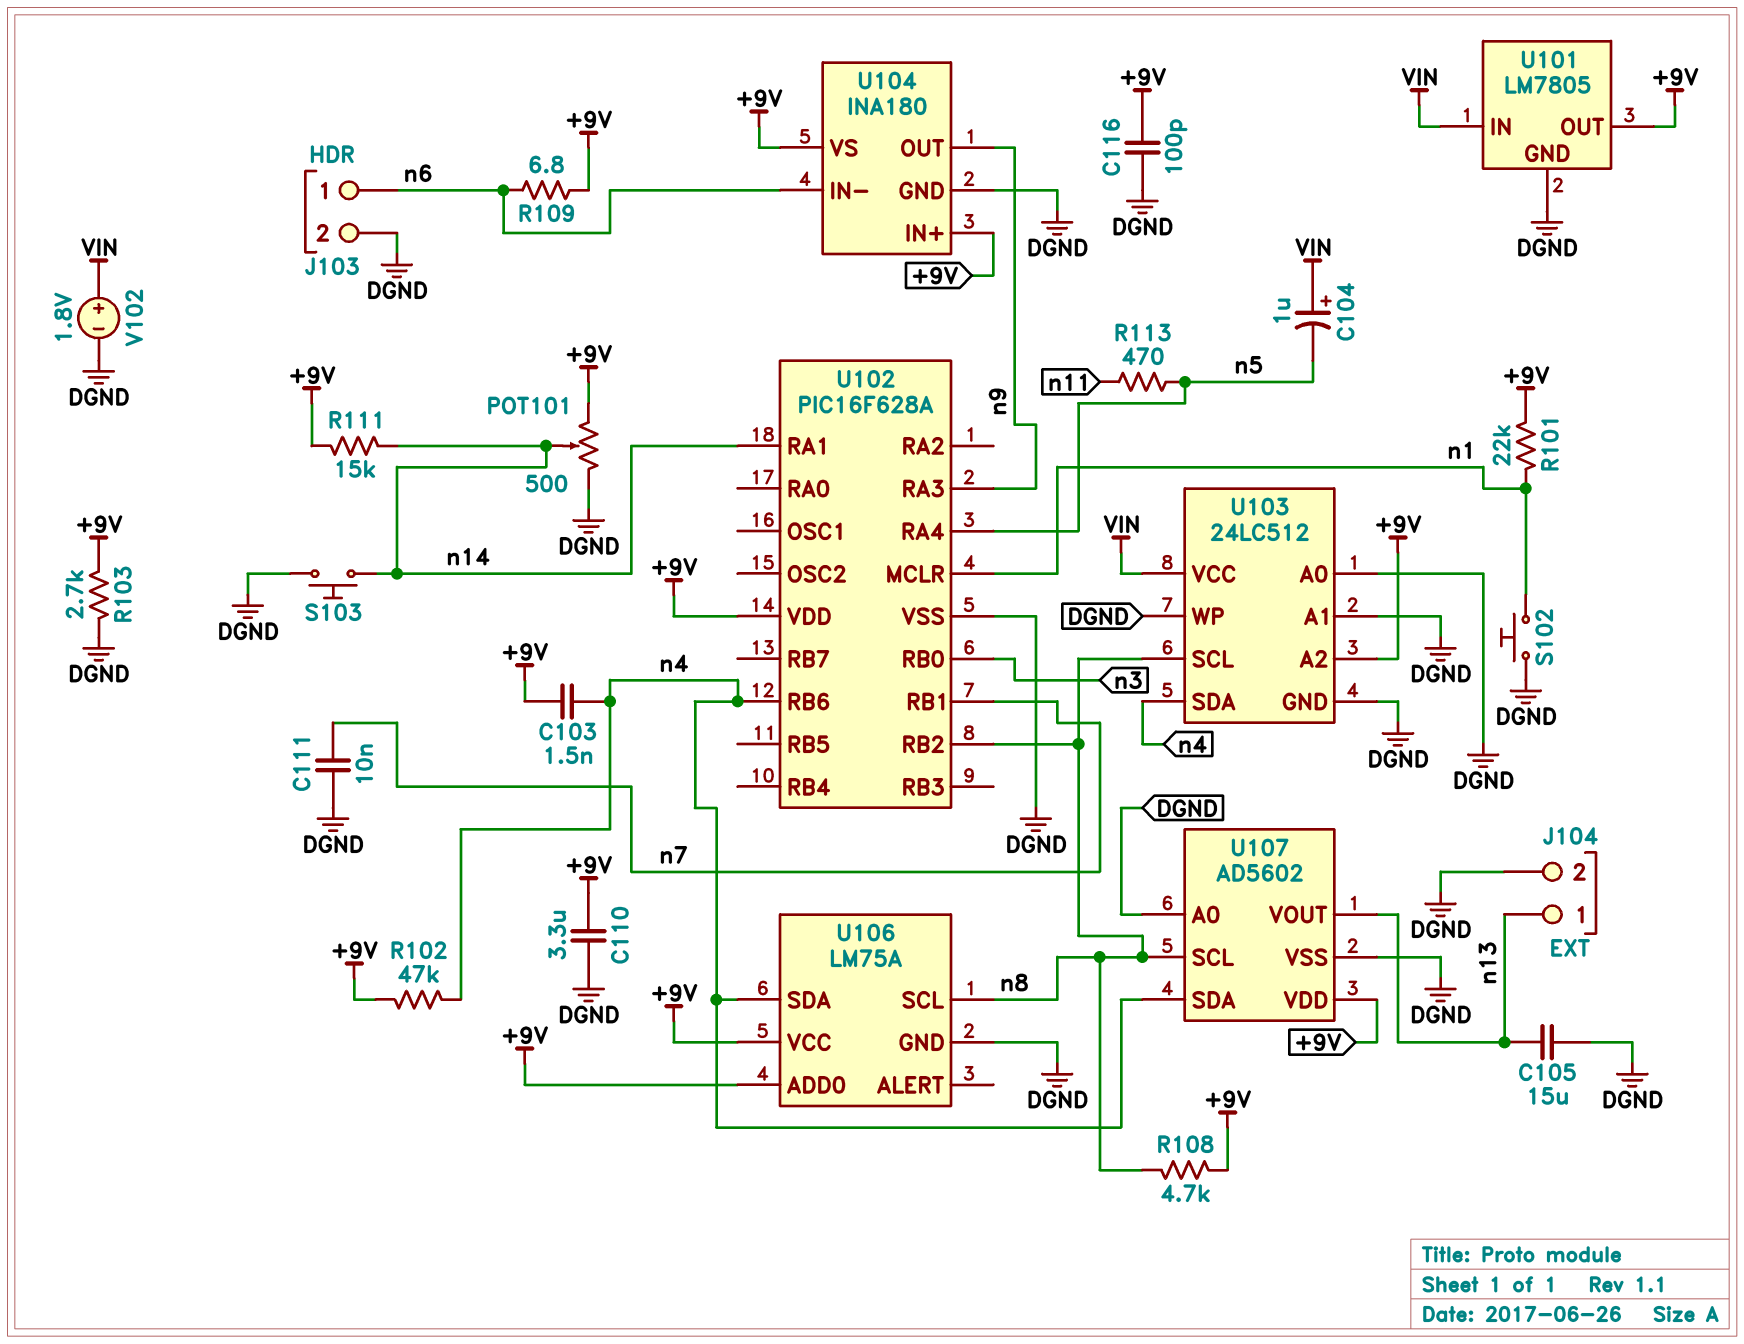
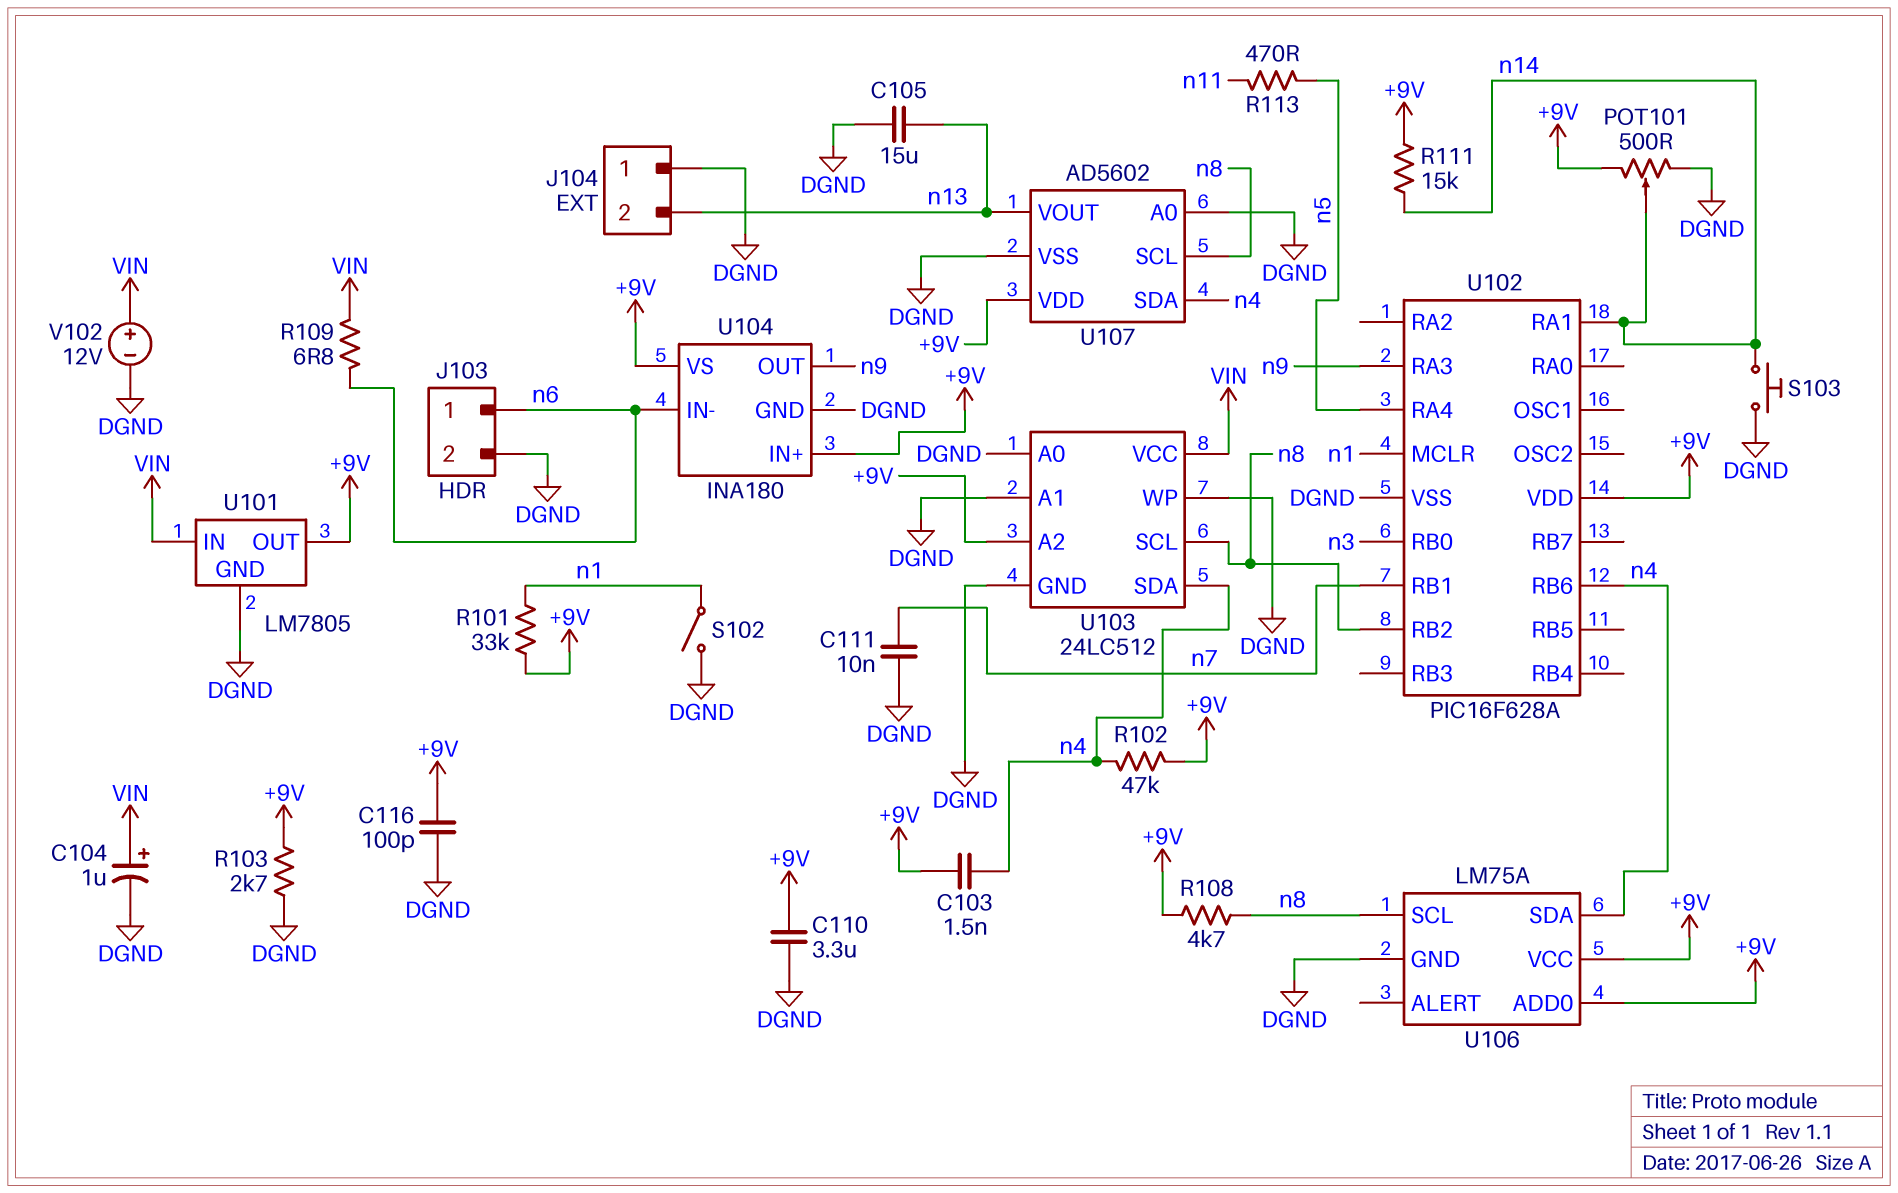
C104: 1uF (plus VIN, minus n5) -> 1uF (plus VIN, minus DGND)
J104 pin 1: n13 -> DGND
J104 pin 2: DGND -> n13
R101: 22k (+9V, n1) -> 33k (+9V, n1)
R109: 6.8 (+9V, n6) -> 6.8 (VIN, n6)
S102: button (DGND, n1) -> switch (DGND, n1)
V102: 1.8V (plus VIN, minus DGND) -> 12V (plus VIN, minus DGND)

